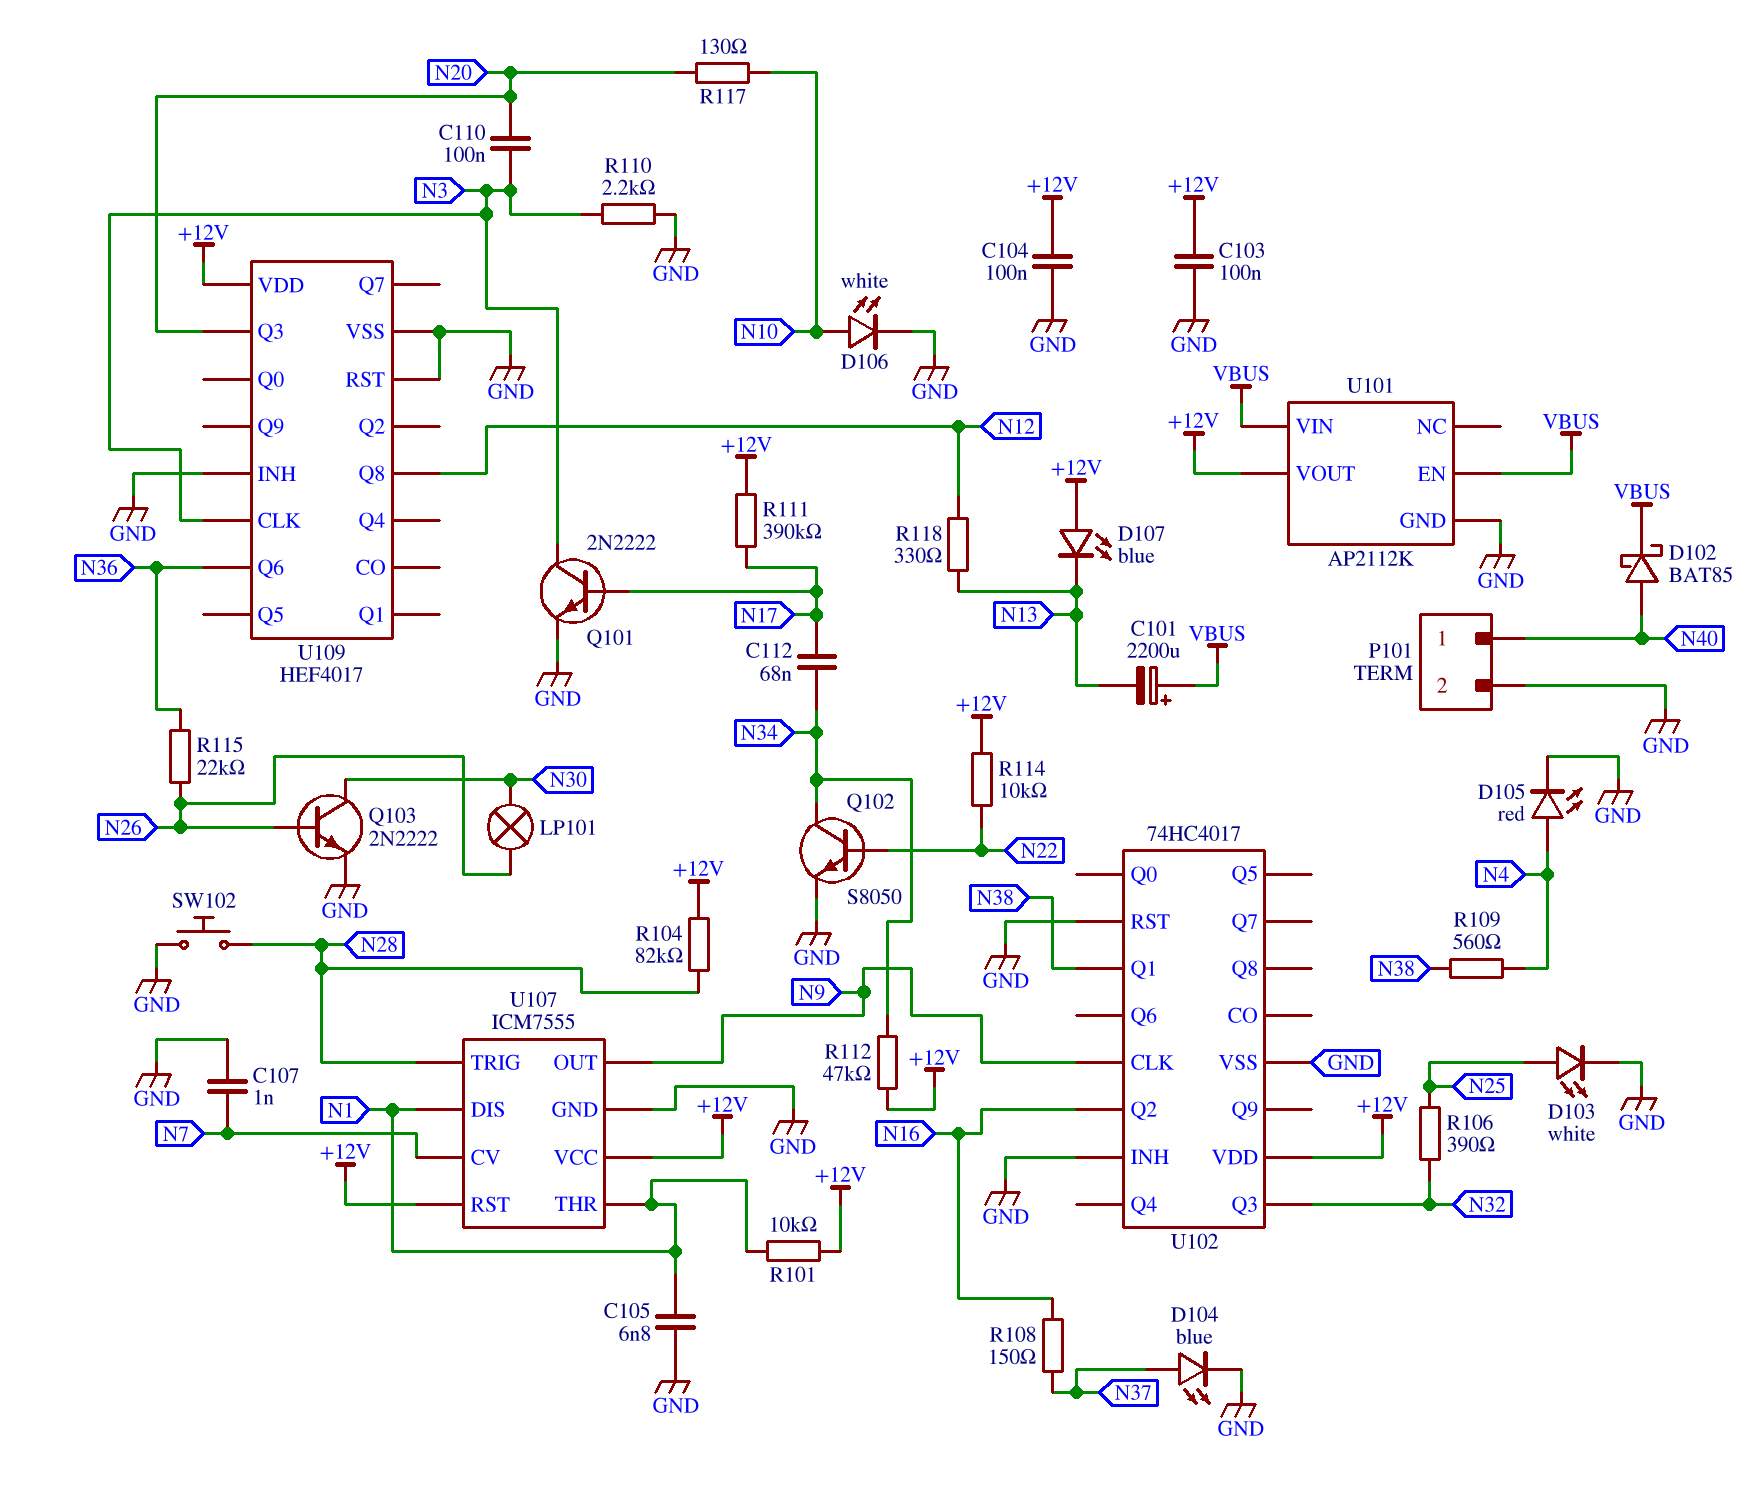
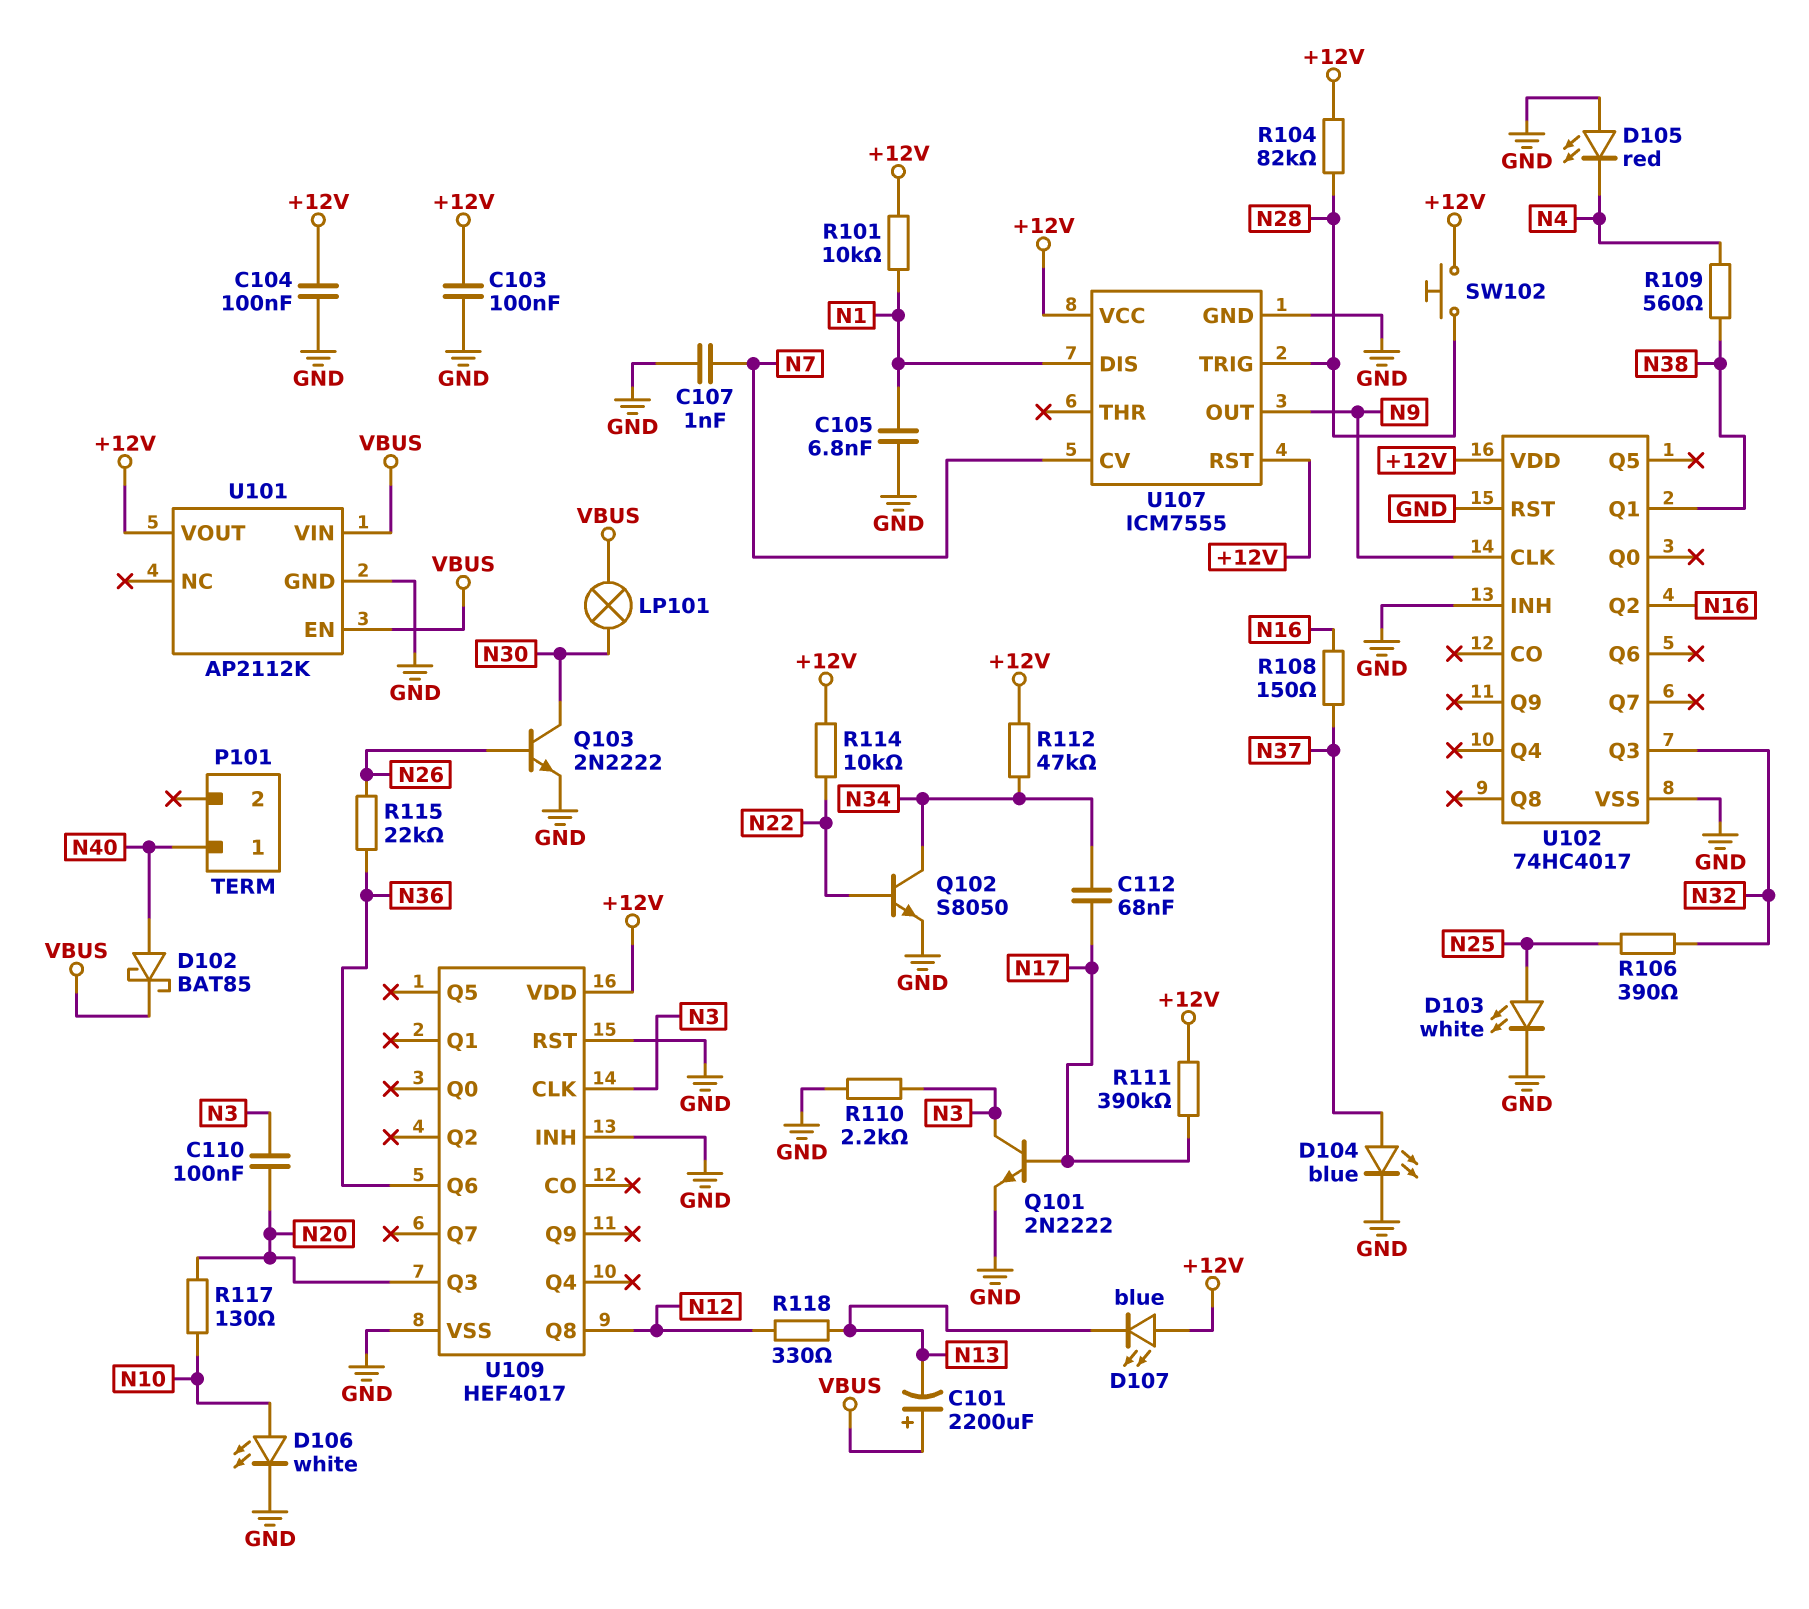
D105: LED red (A N4, K GND) -> LED red (A GND, K N4)
LP101: lamp (N26, N30) -> lamp (N30, VBUS)
P101 pin 2: GND -> none
SW102: button (GND, N28) -> button (+12V, N28)
U107 pin THR: N1 -> none

